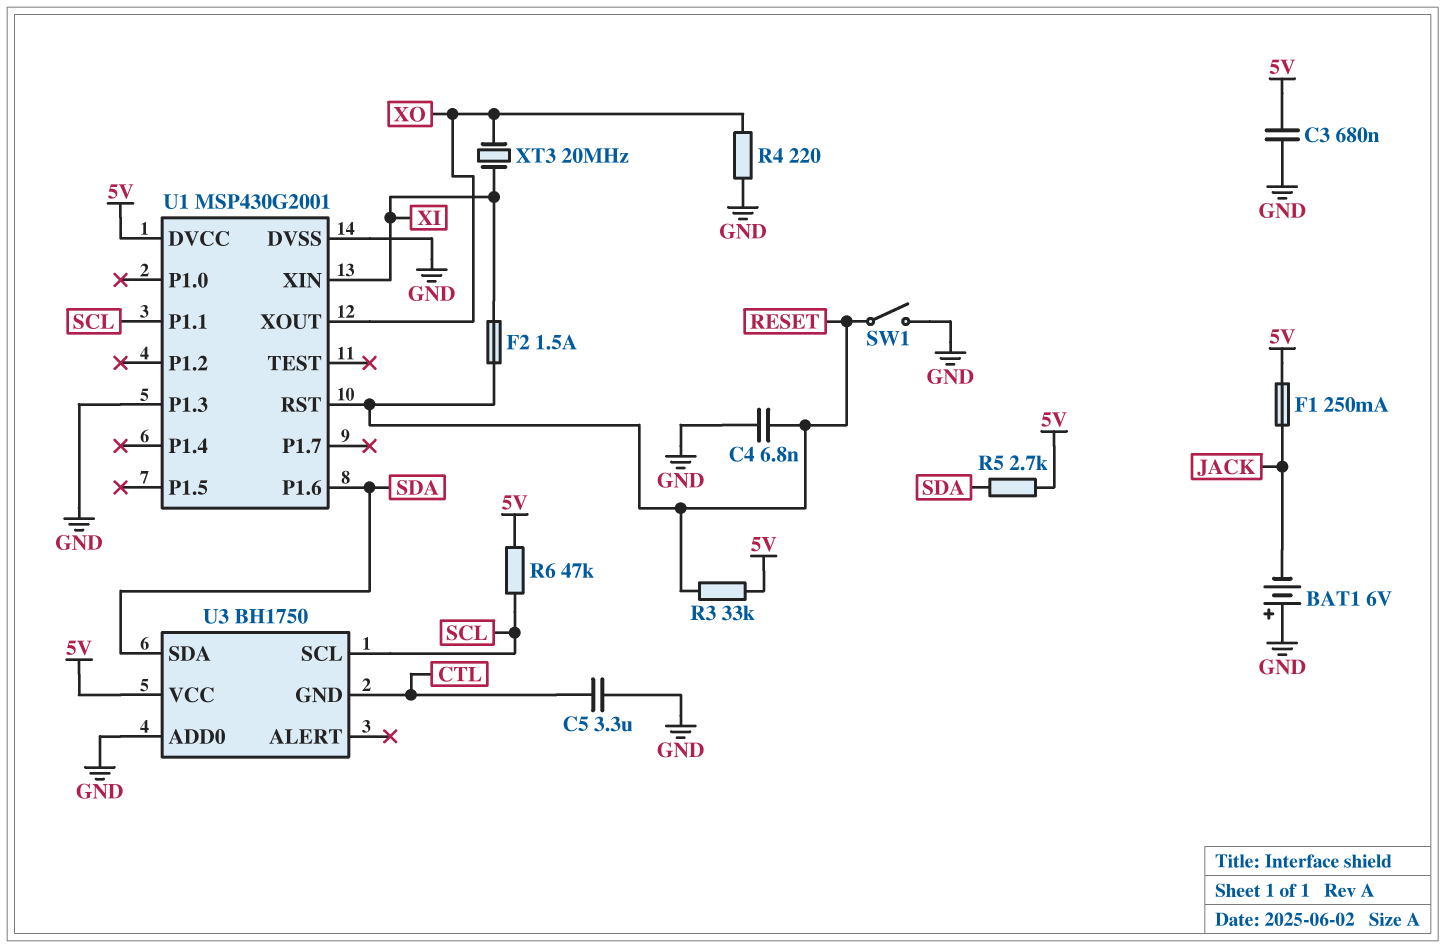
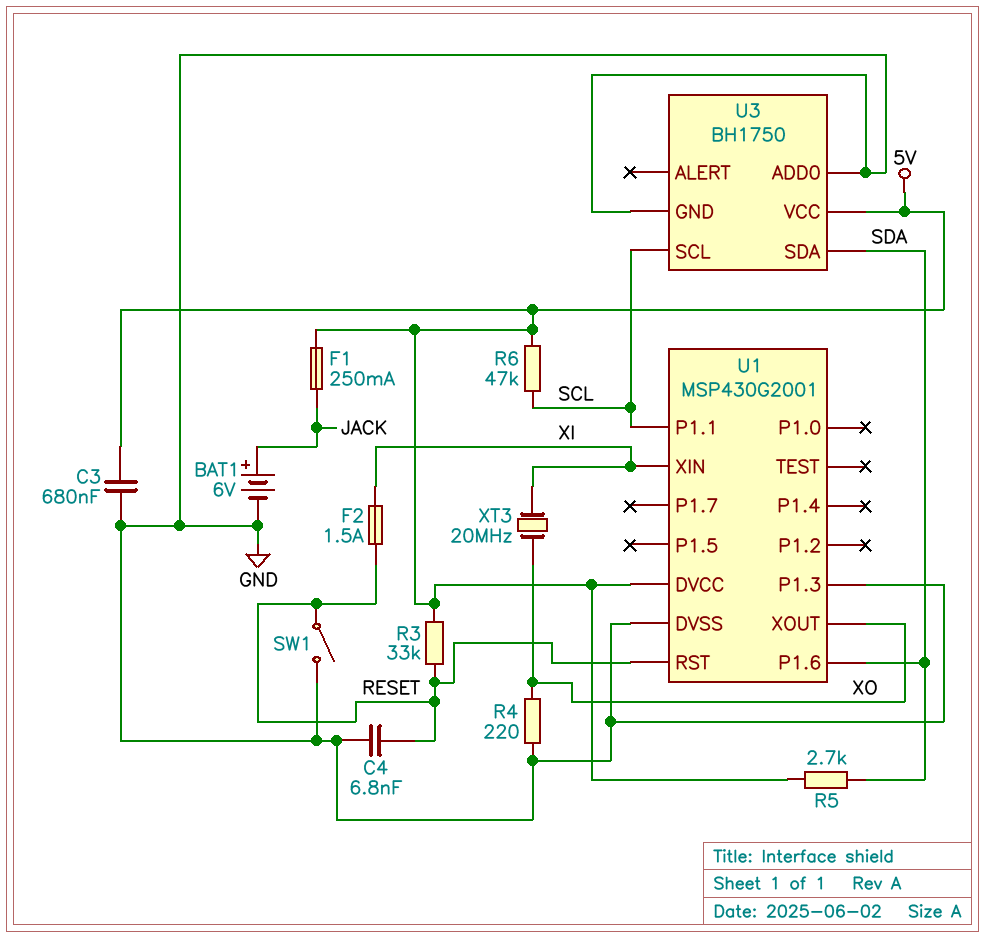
BAT1: 6V (plus GND, minus JACK) -> 6V (plus JACK, minus GND)
C5: 3.3uF (CTL, GND) -> none
U3 pin GND: CTL -> GND

